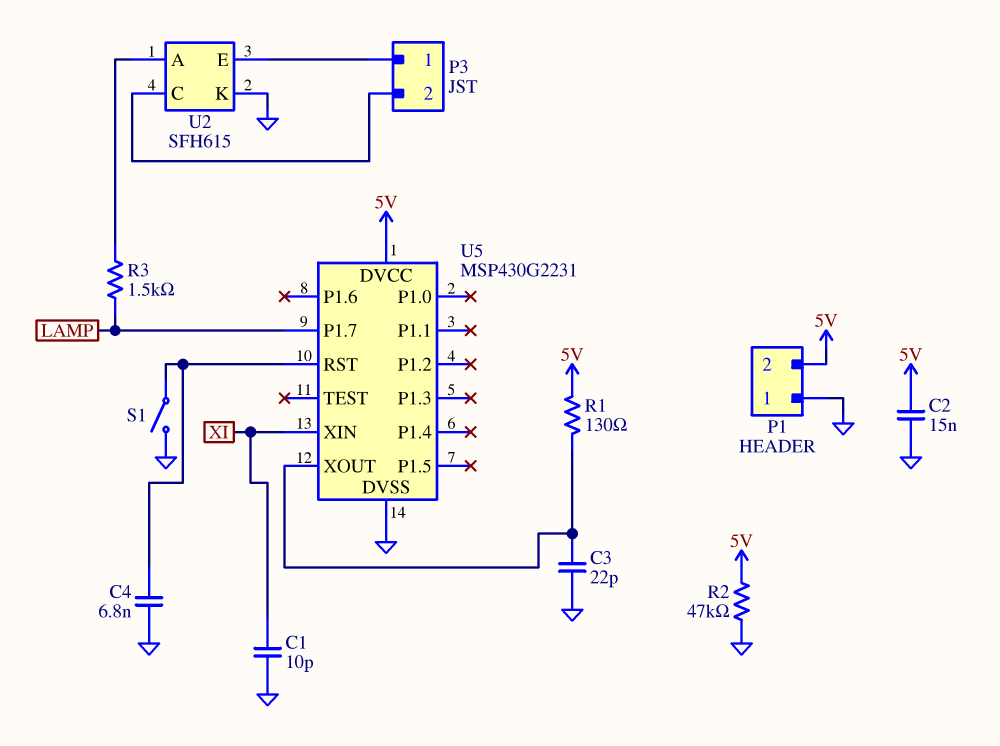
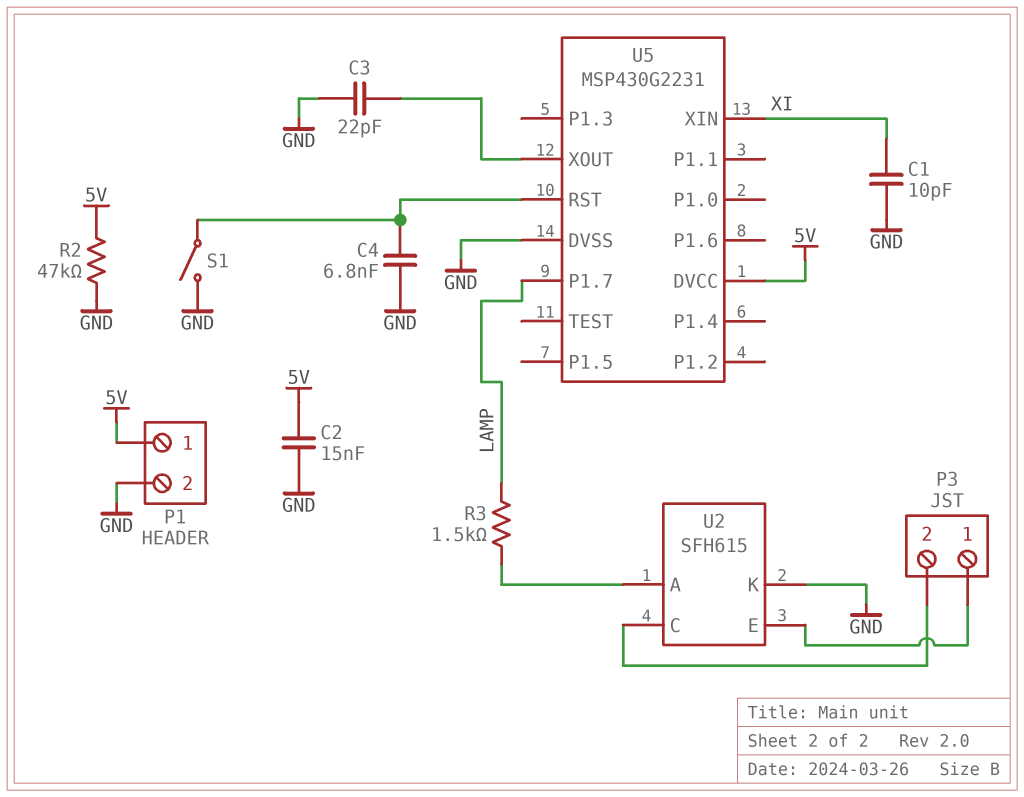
P1 pin 1: GND -> 5V
P1 pin 2: 5V -> GND
R1: 130 (5V, U5/XOUT) -> none

